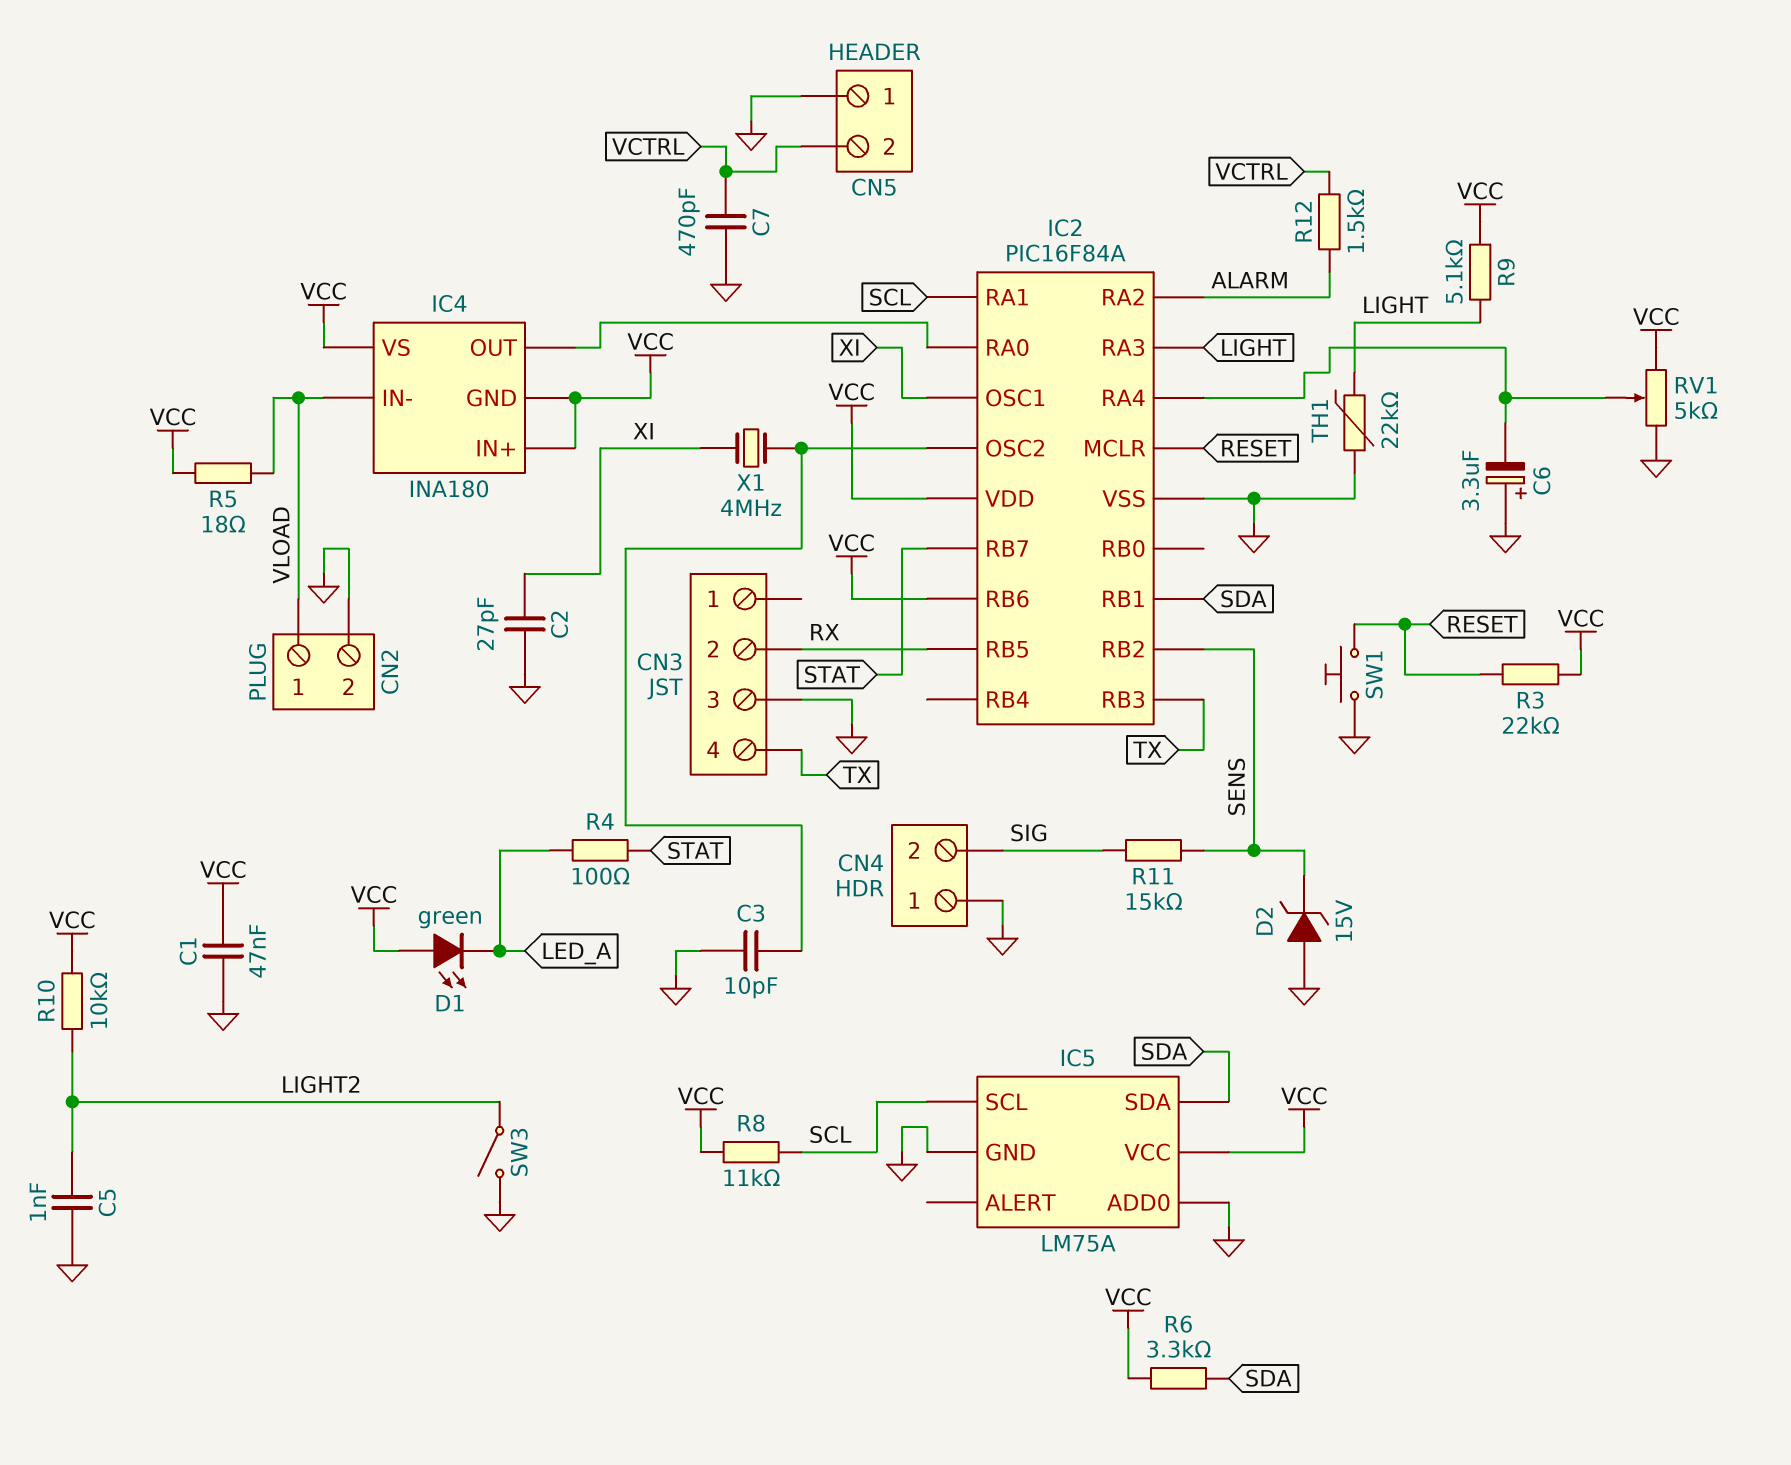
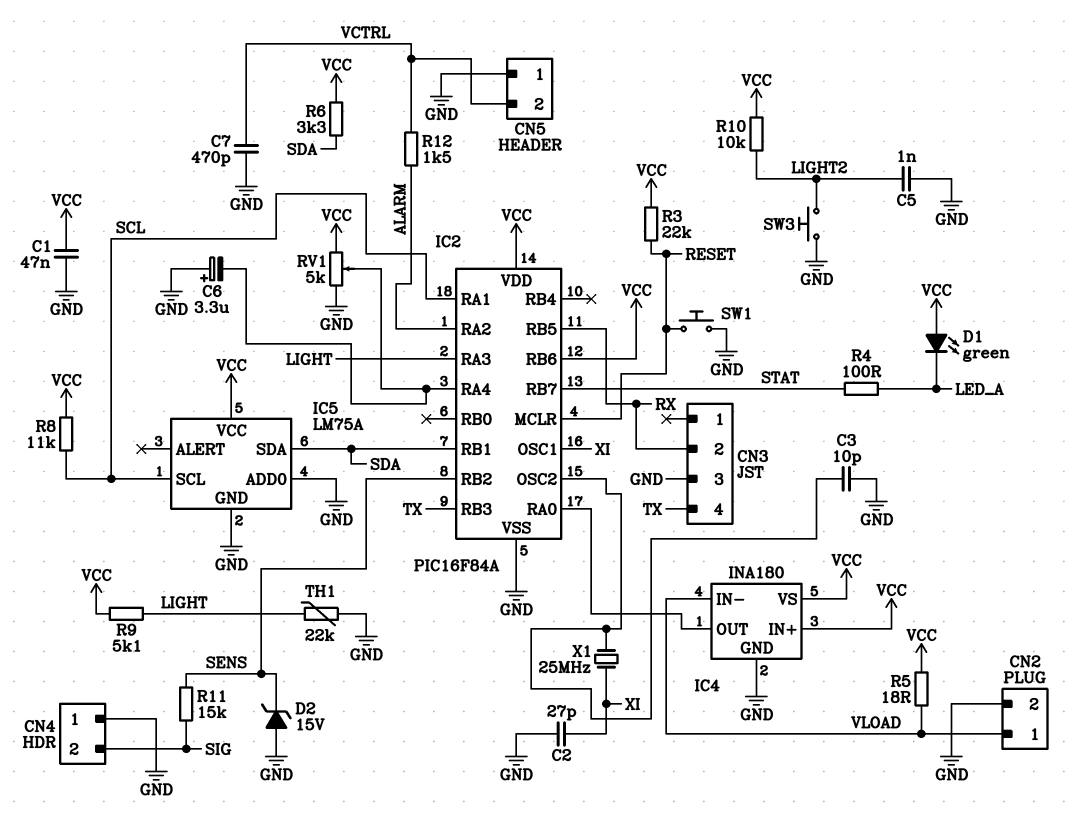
IC4 pin GND: VCC -> GND
SW3: switch (GND, LIGHT2) -> button (GND, LIGHT2)
X1: 4MHz (IC2/OSC2, XI) -> 25MHz (IC2/OSC2, XI)

